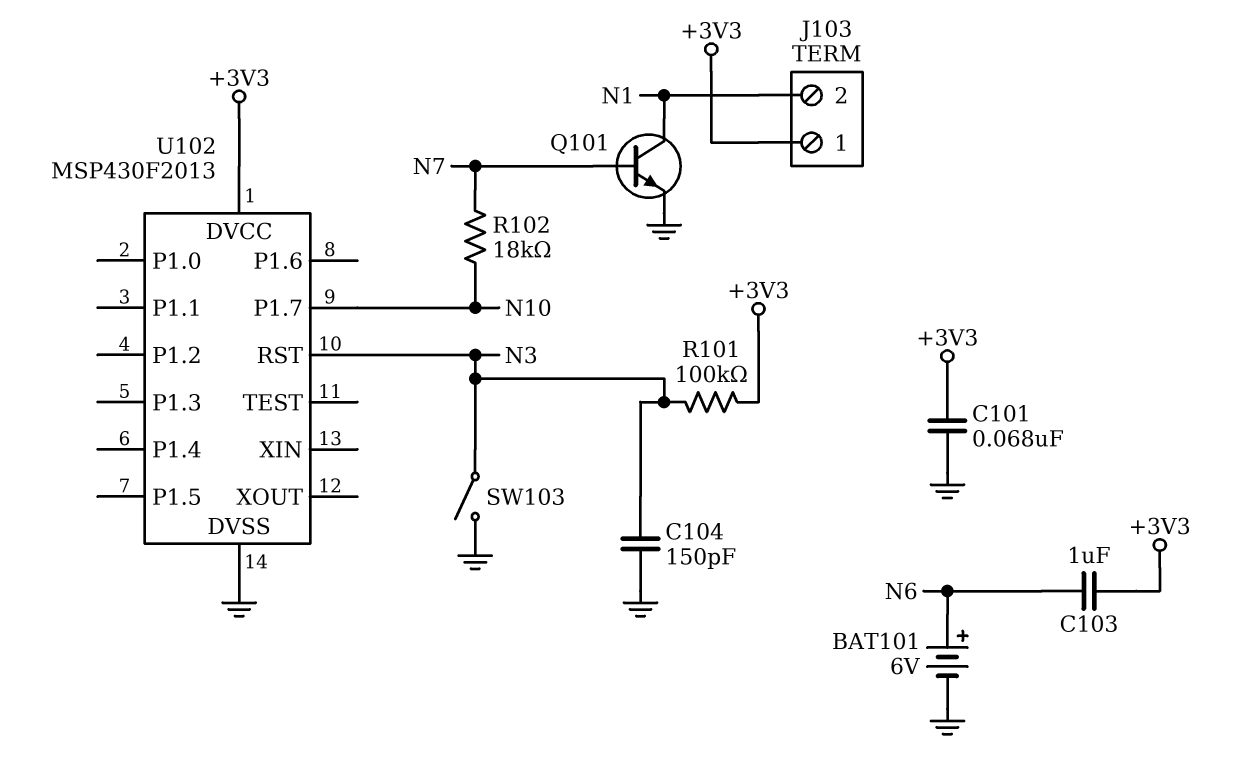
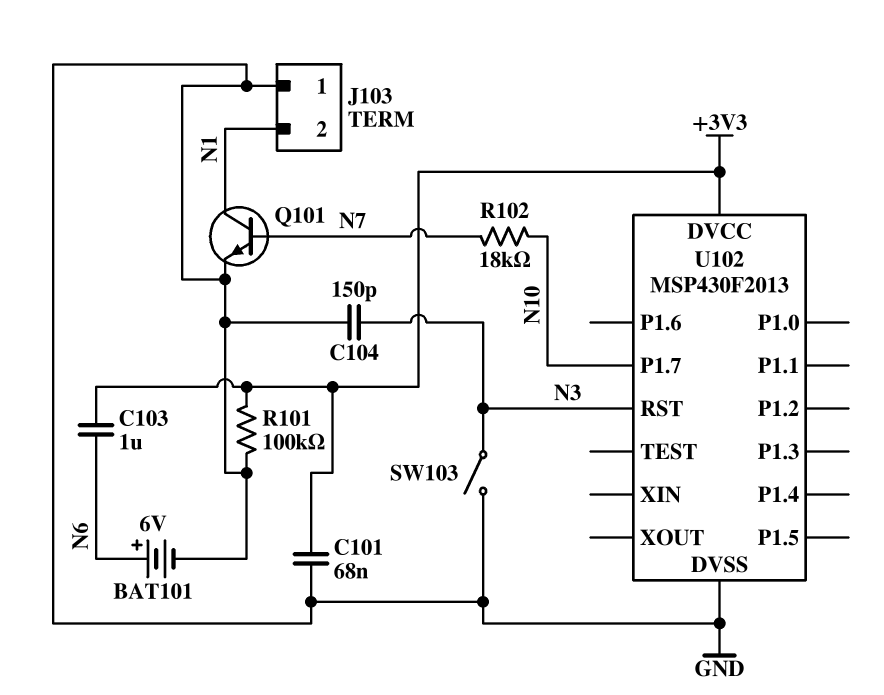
J103 pin 1: +3V3 -> GND
R101: 100k (+3V3, N3) -> 100k (+3V3, GND)

